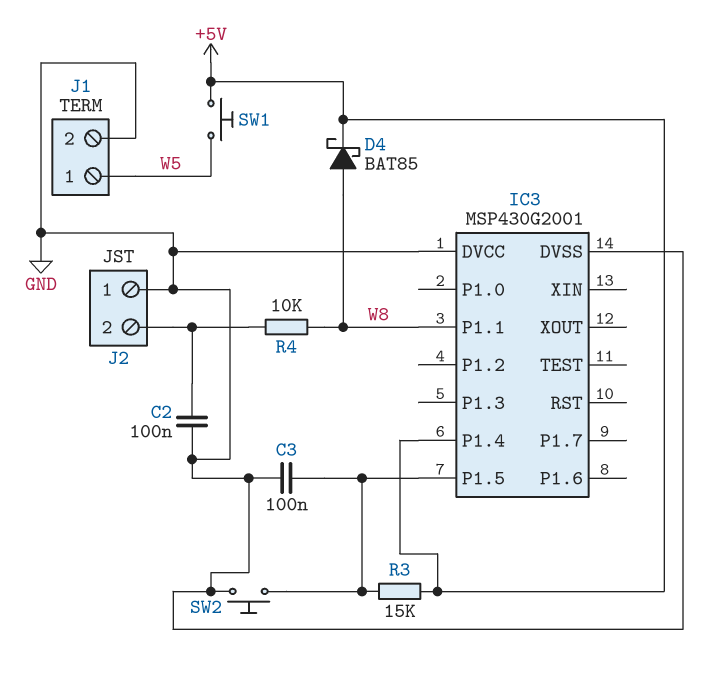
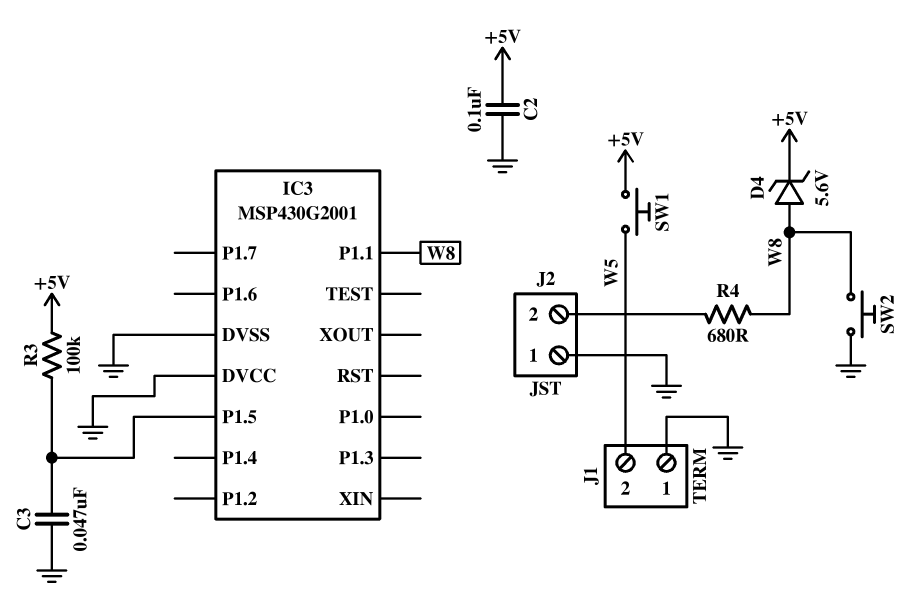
C2: 100nF (GND, J2/2) -> 100nF (+5V, GND)
C3: 100nF (GND, IC3/P1.5) -> 47nF (GND, IC3/P1.5)
D4: schottky BAT85 (A W8, K +5V) -> zener 5.6V (A W8, K +5V)
IC3 pin P1.4: +5V -> none
J1 pin 1: W5 -> GND
J1 pin 2: GND -> W5
R3: 15k (+5V, IC3/P1.5) -> 100k (+5V, IC3/P1.5)
R4: 10k (J2/2, W8) -> 680 (J2/2, W8)
SW2: button (GND, IC3/P1.5) -> button (GND, W8)

